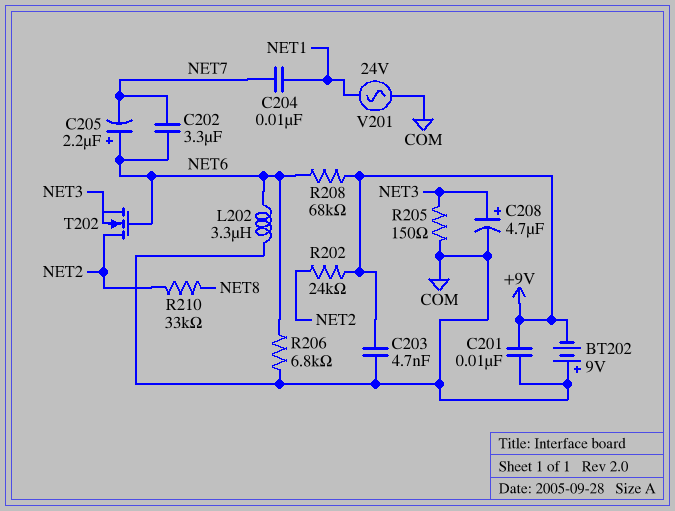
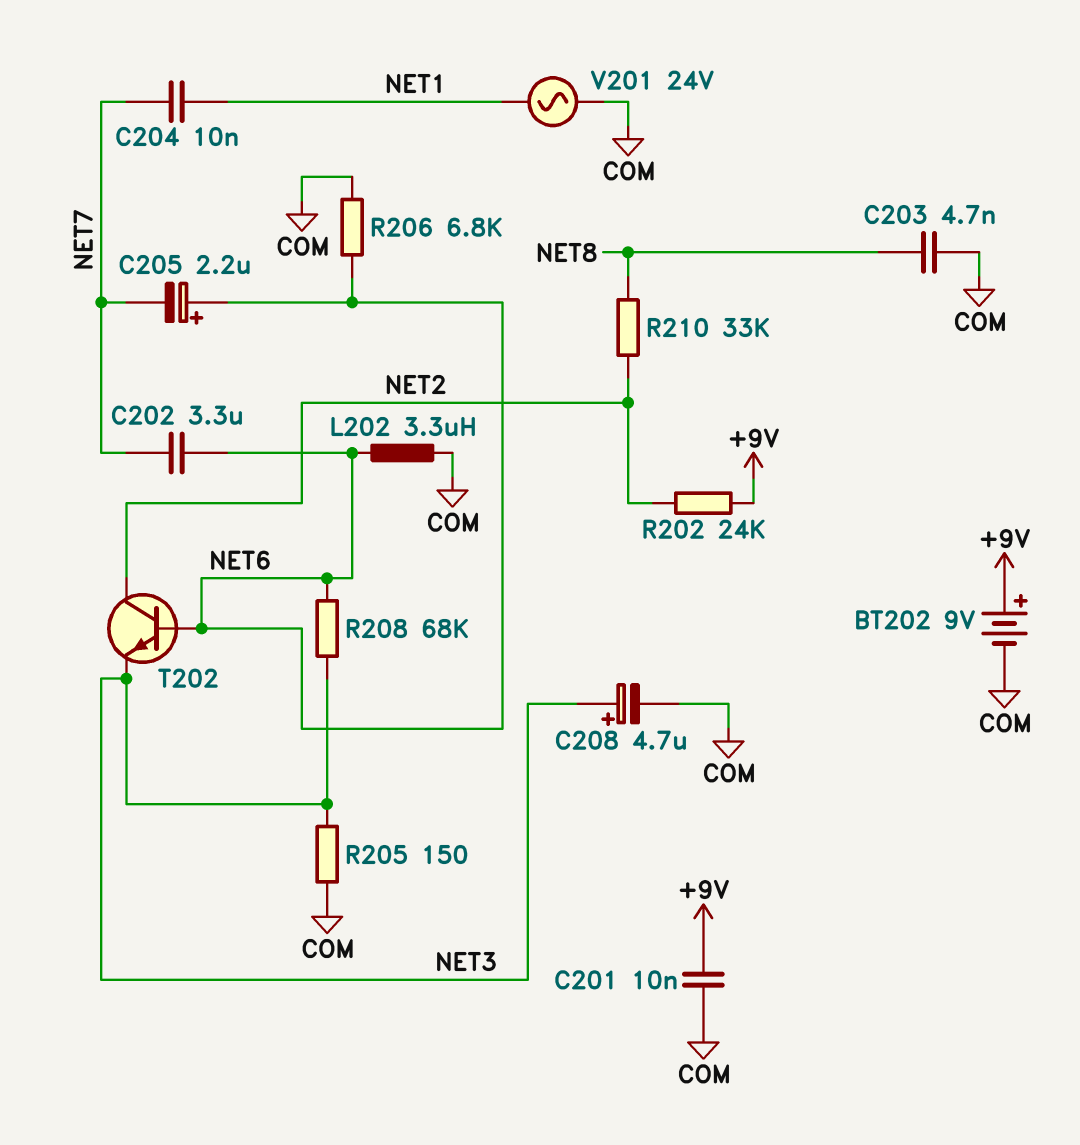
BT202: 9V (plus COM, minus +9V) -> 9V (plus +9V, minus COM)
C203: 4.7nF (+9V, COM) -> 4.7nF (COM, NET8)
R208: 68k (+9V, NET6) -> 68k (NET3, NET6)
T202: NMOS (G NET6, D NET2, S NET3) -> NPN (B NET6, C NET2, E NET3)

